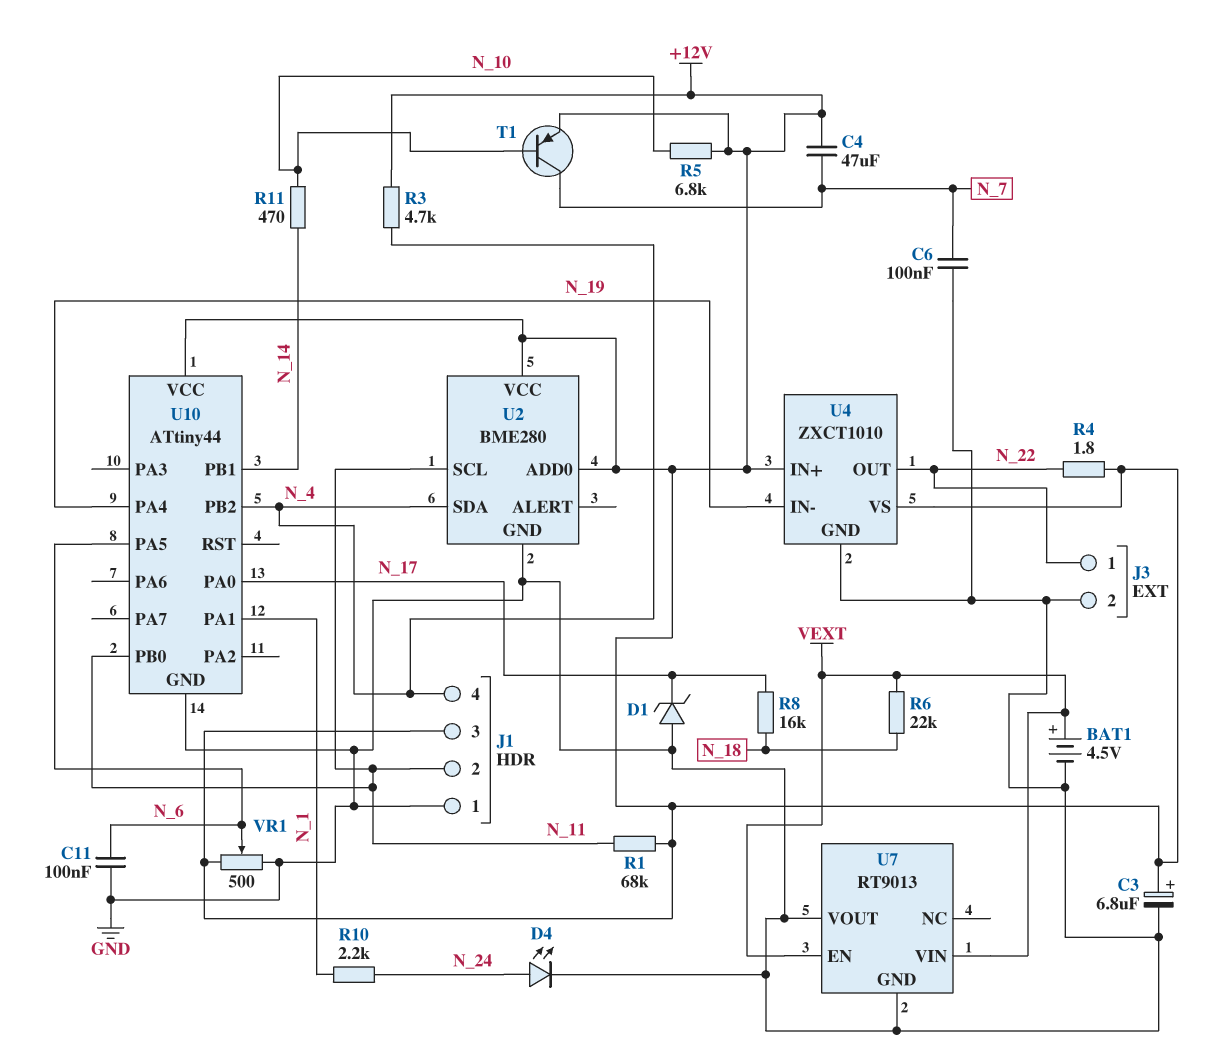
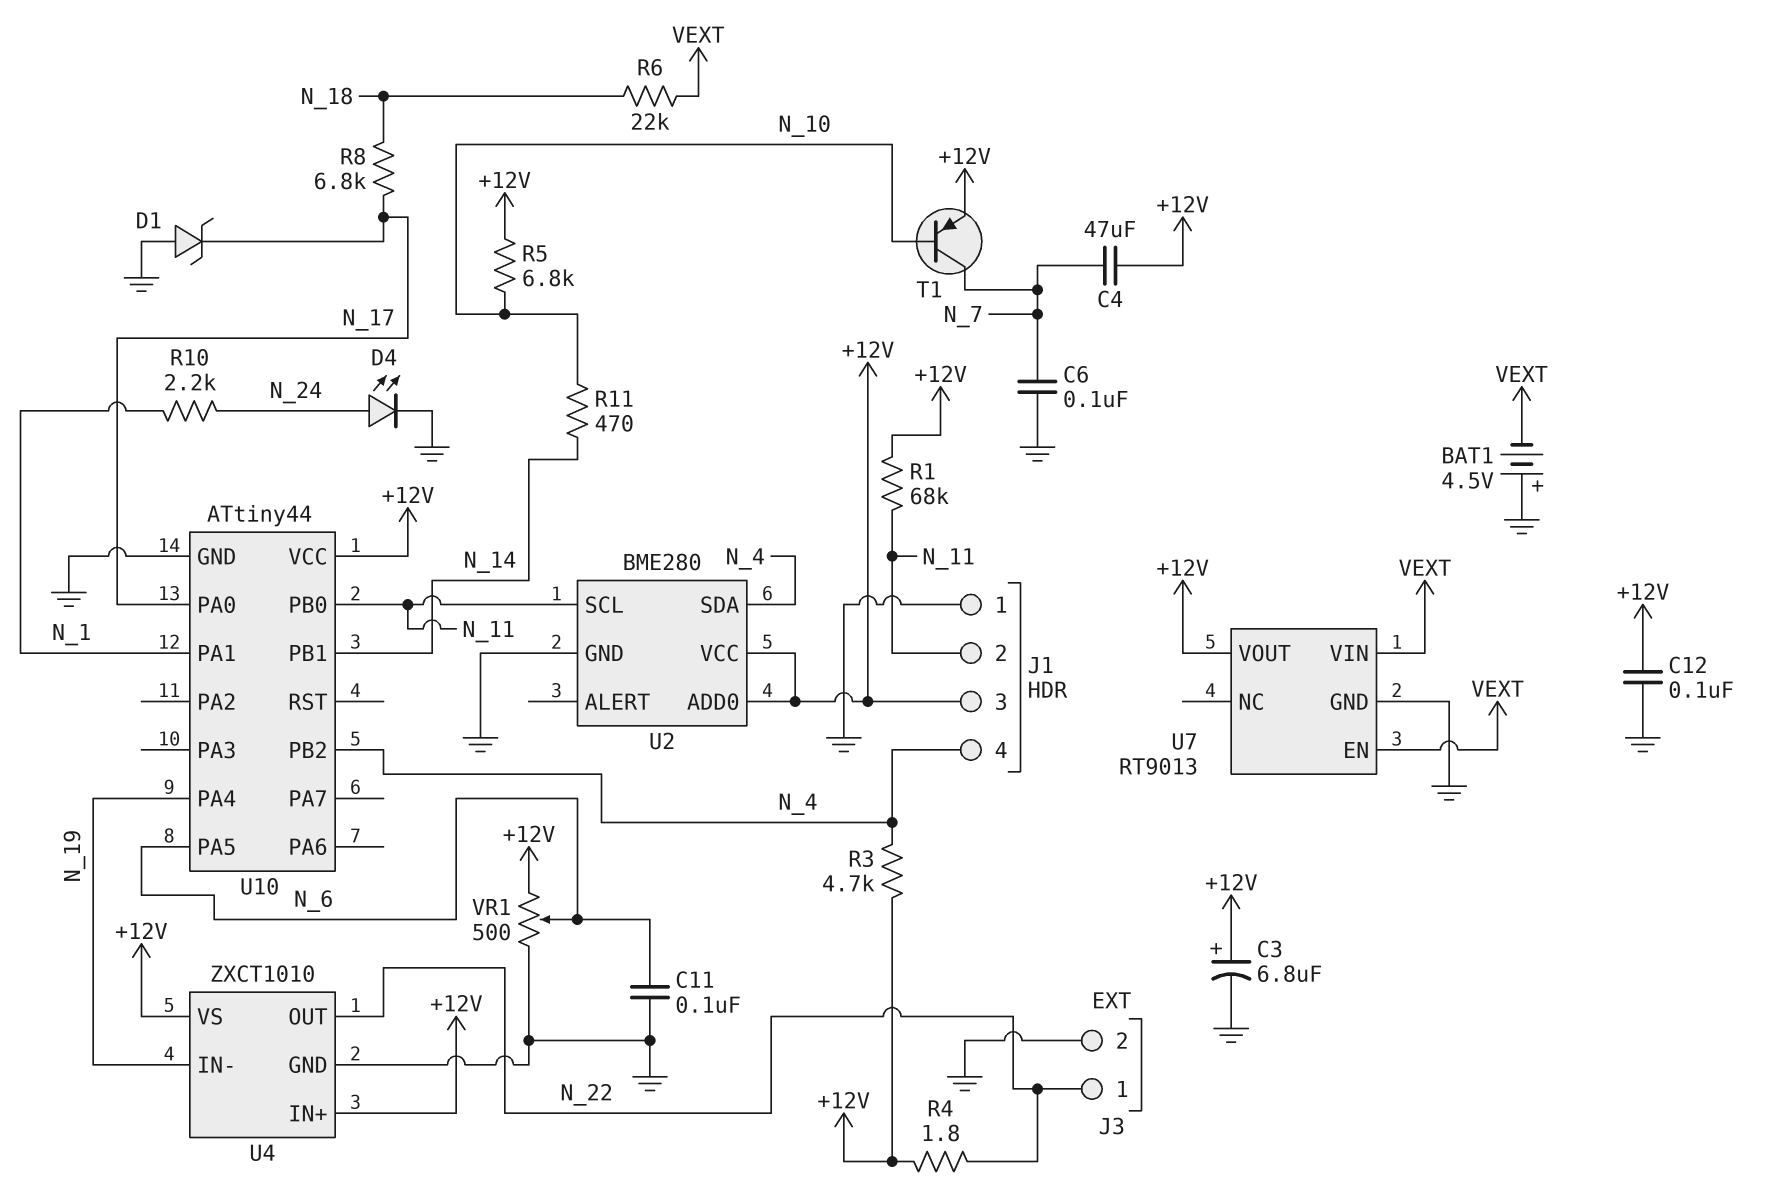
BAT1: 4.5V (plus VEXT, minus GND) -> 4.5V (plus GND, minus VEXT)
C12: none -> 100nF (+12V, GND)
R8: 16k (N_17, N_18) -> 6.8k (N_17, N_18)
U7 pin VOUT: GND -> +12V

